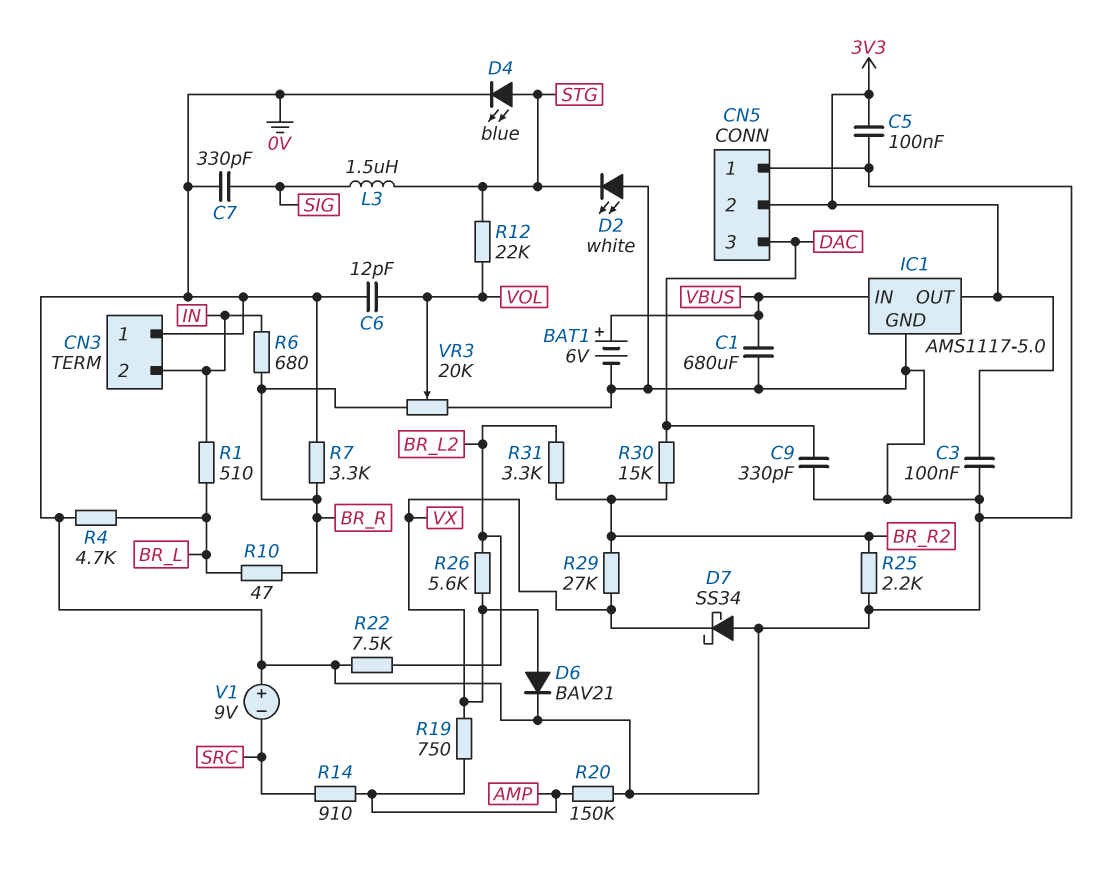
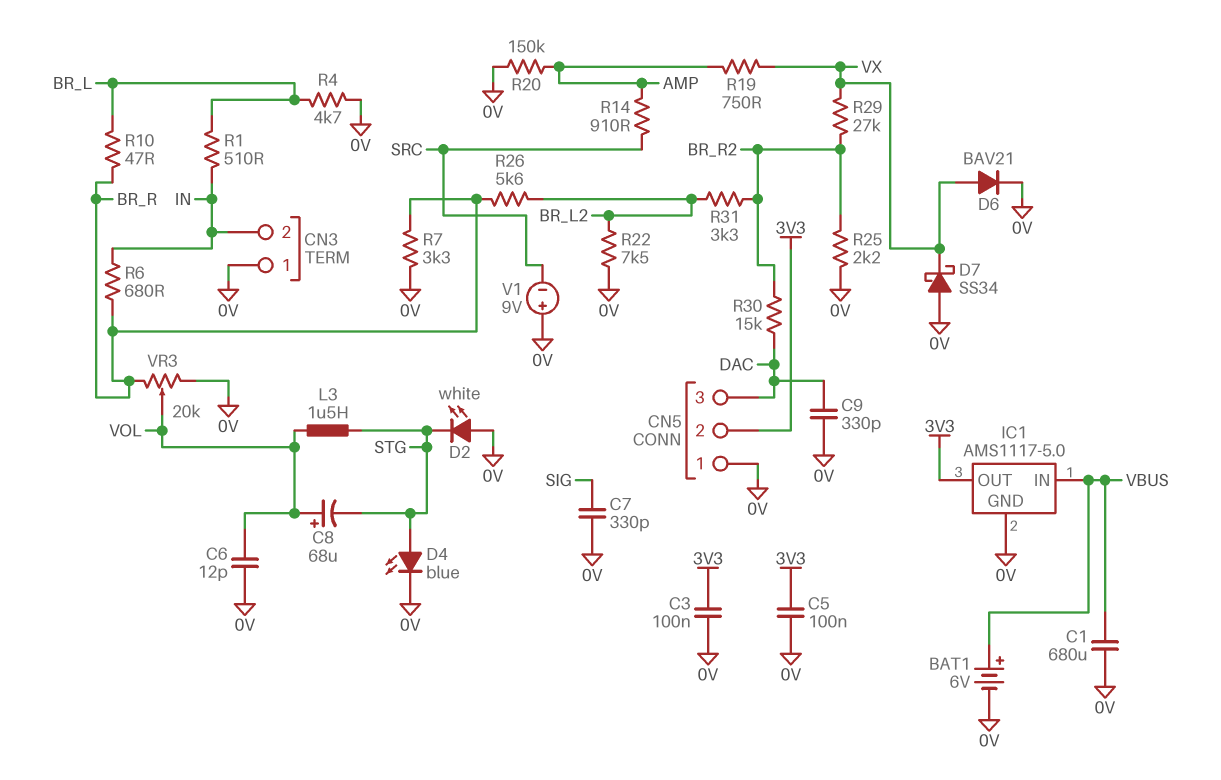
C8: none -> 68uF (plus VOL, minus STG)
L3: 1.5uH (SIG, STG) -> 1.5uH (STG, VOL)
R12: 22k (STG, VOL) -> none
R26: 5.6k (BR_L2, VX) -> 5.6k (BR_L2, BR_R)

